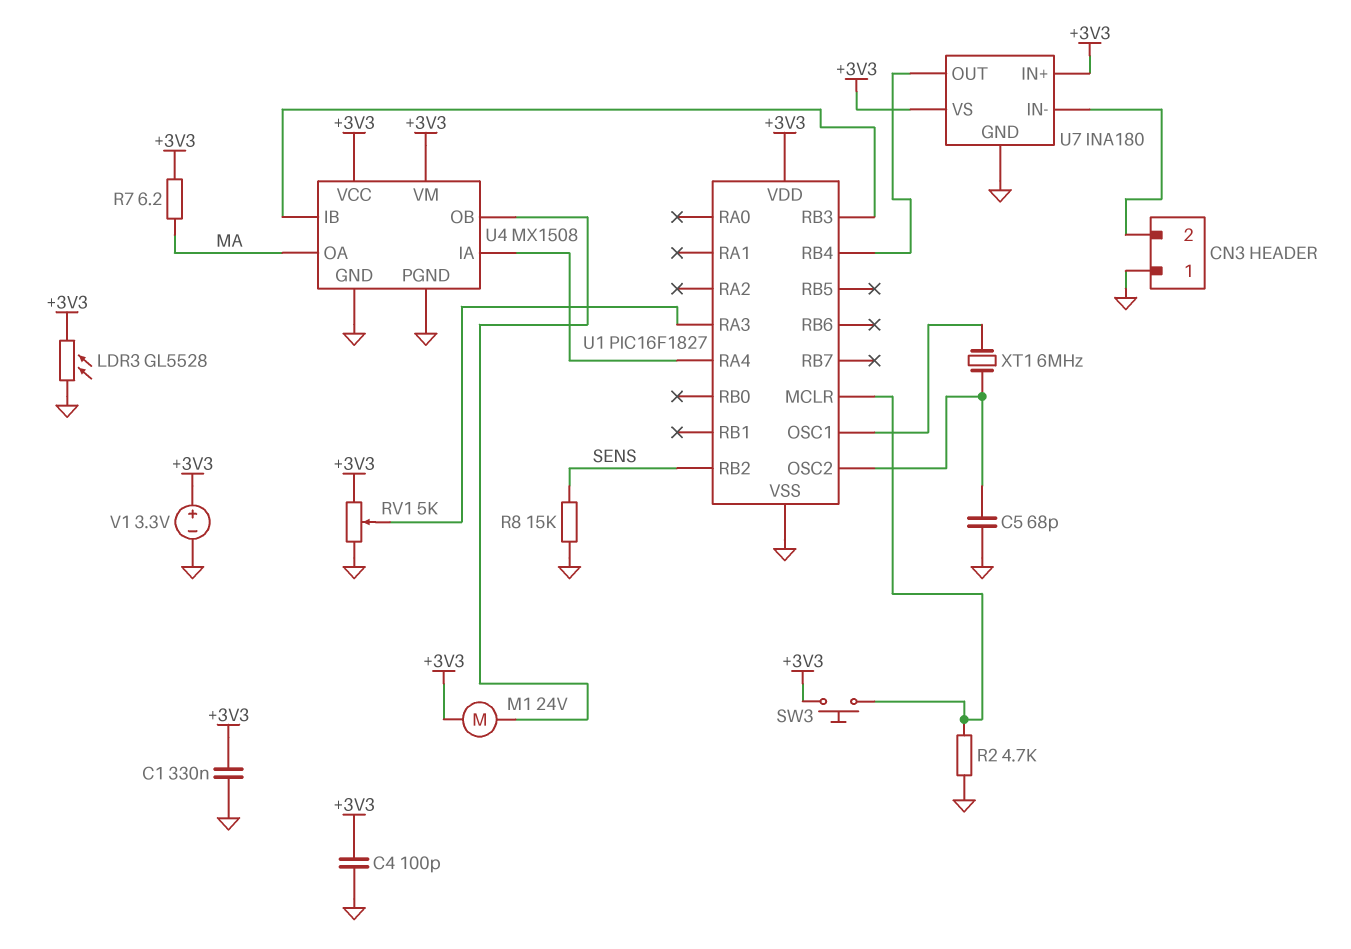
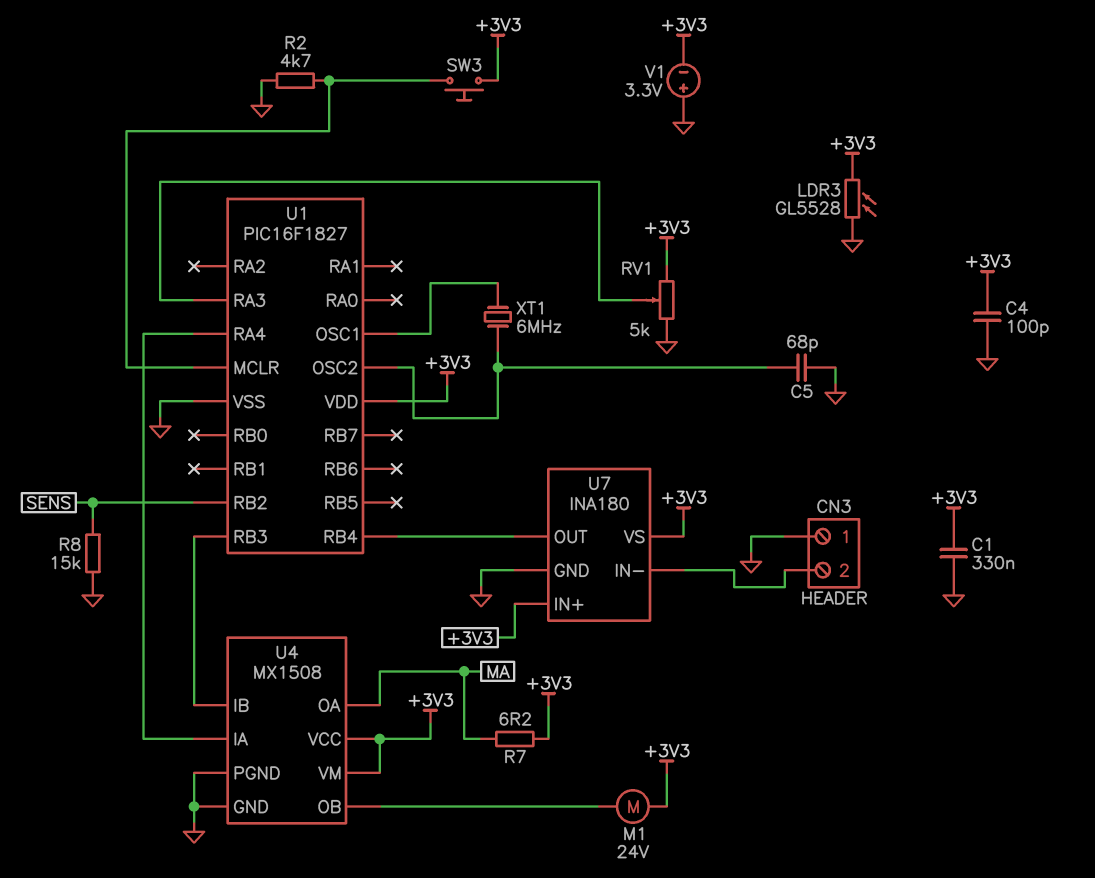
V1: 3.3V (plus +3V3, minus GND) -> 3.3V (plus GND, minus +3V3)

